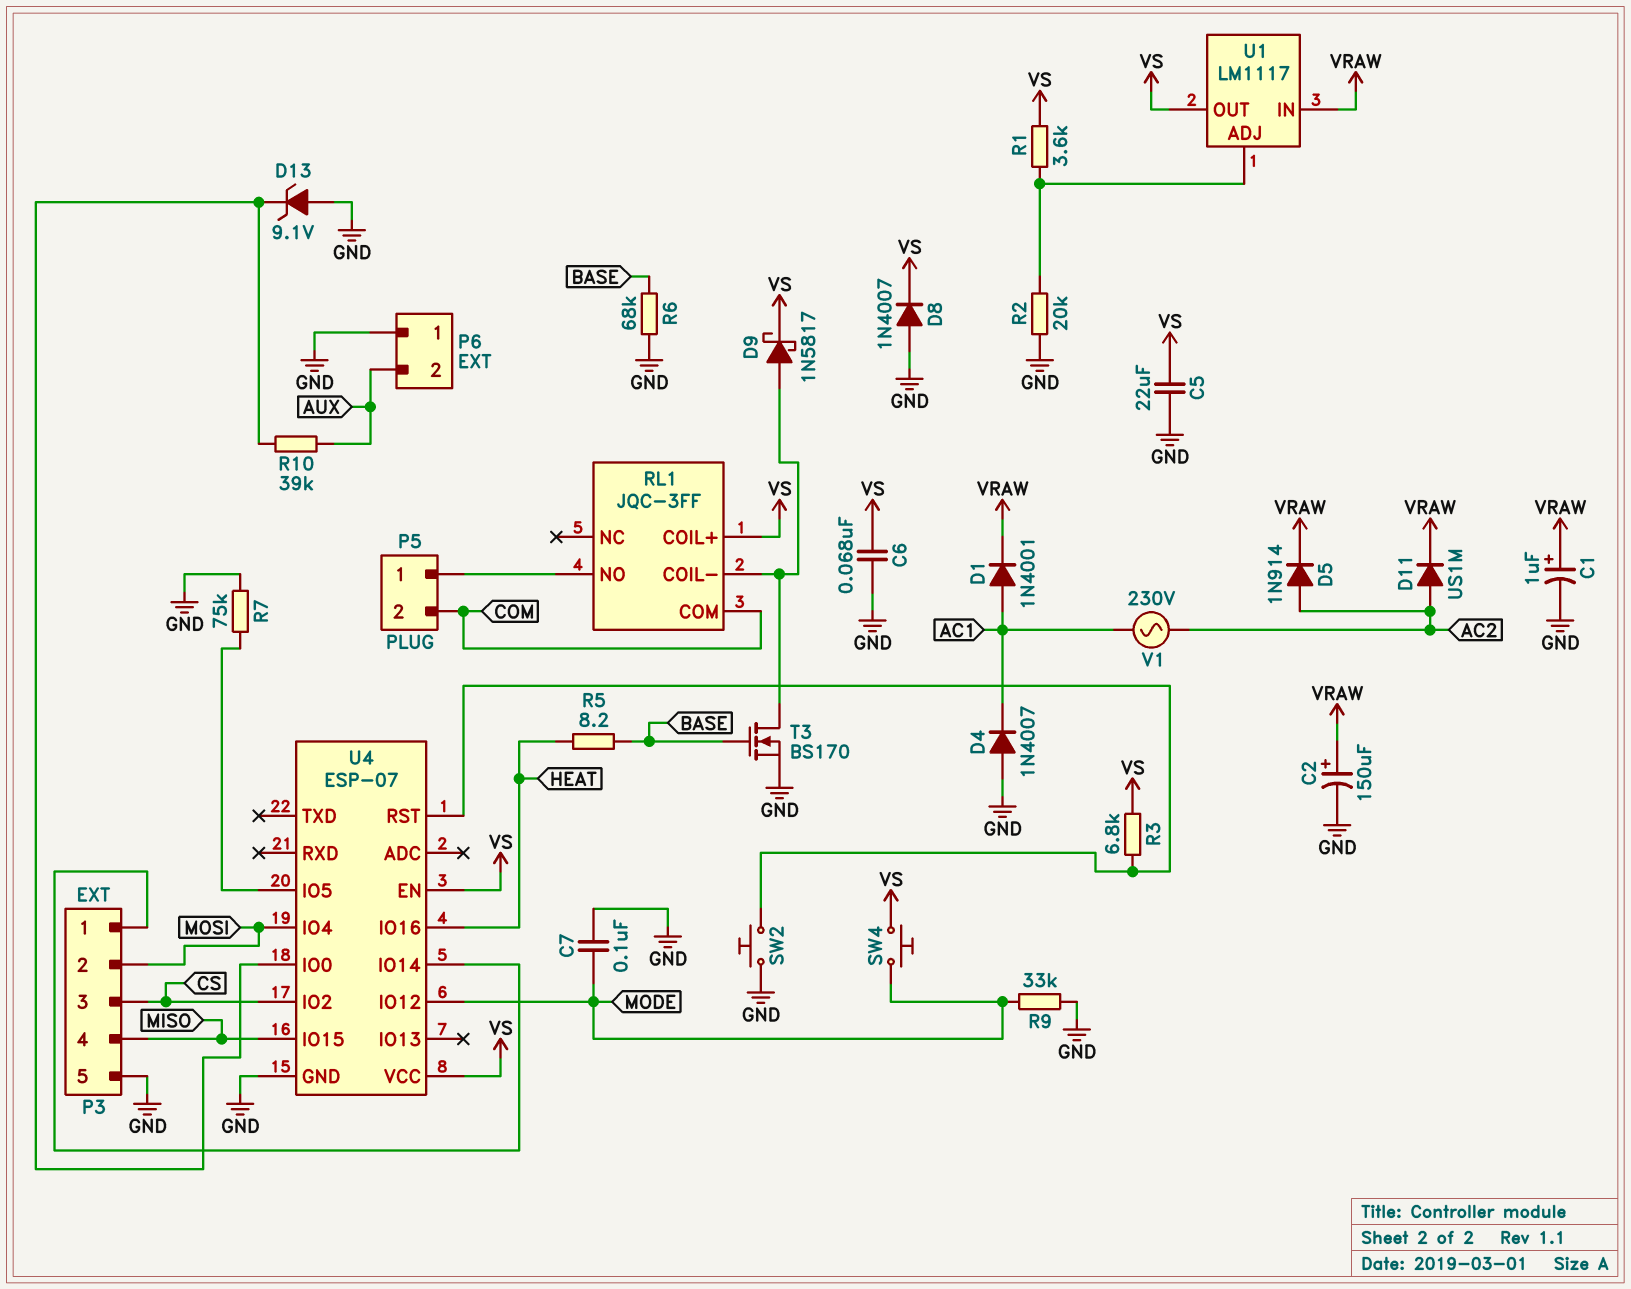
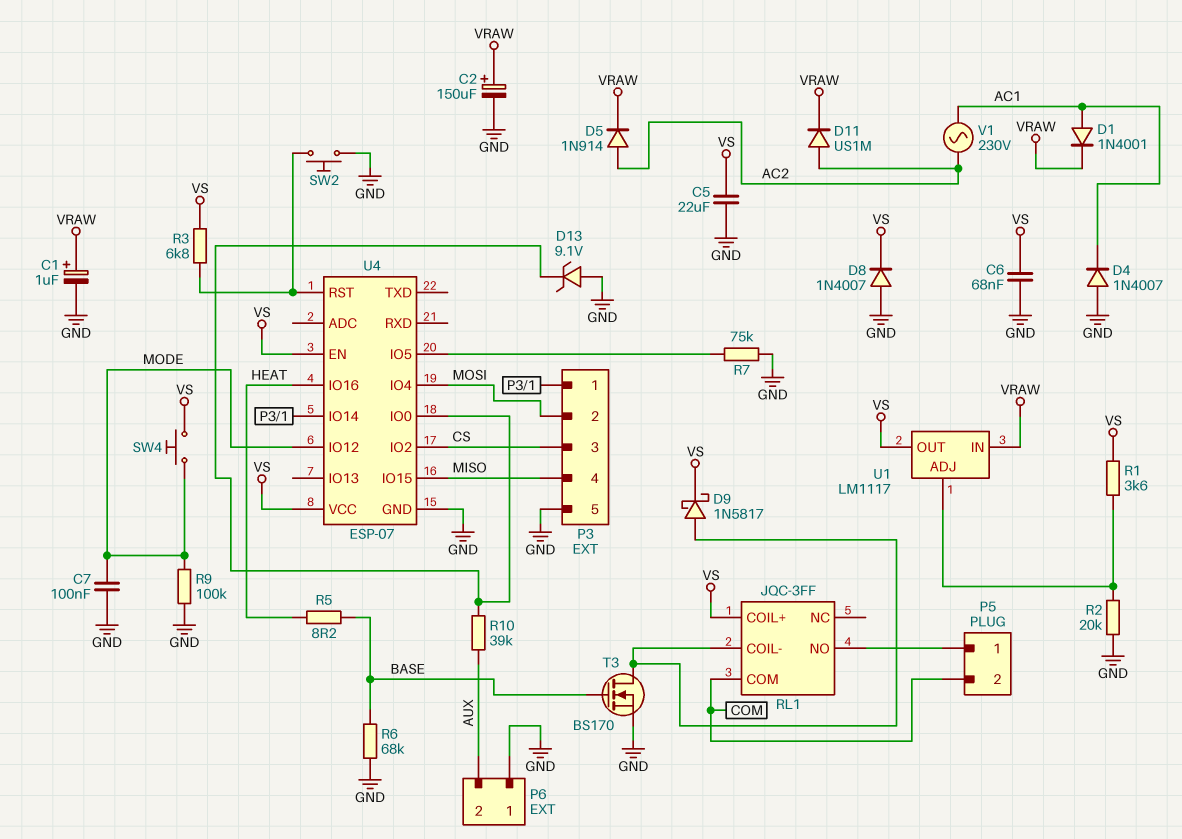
R9: 33k (GND, MODE) -> 100k (GND, MODE)

